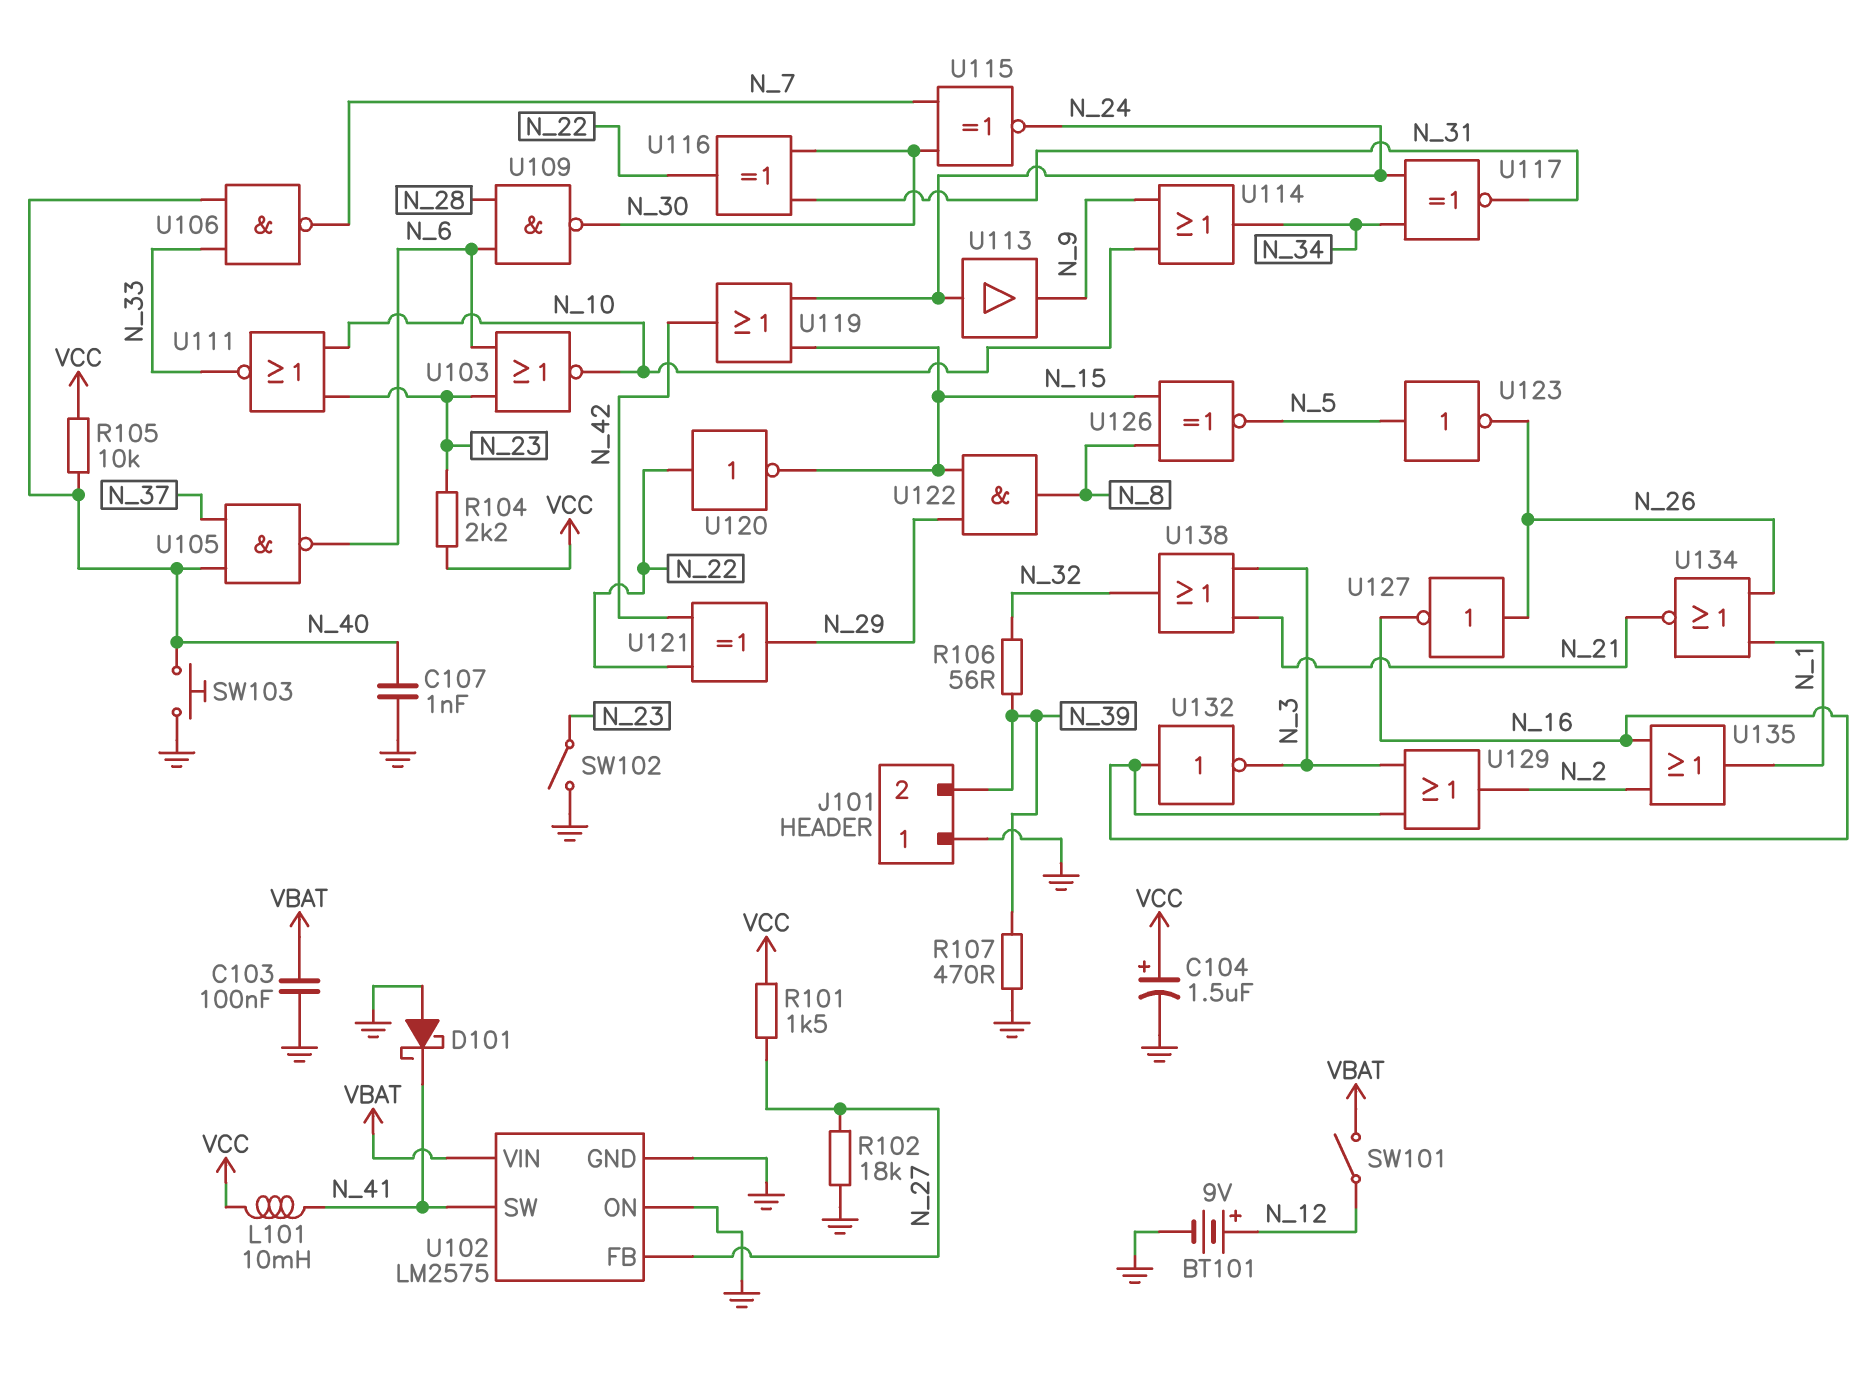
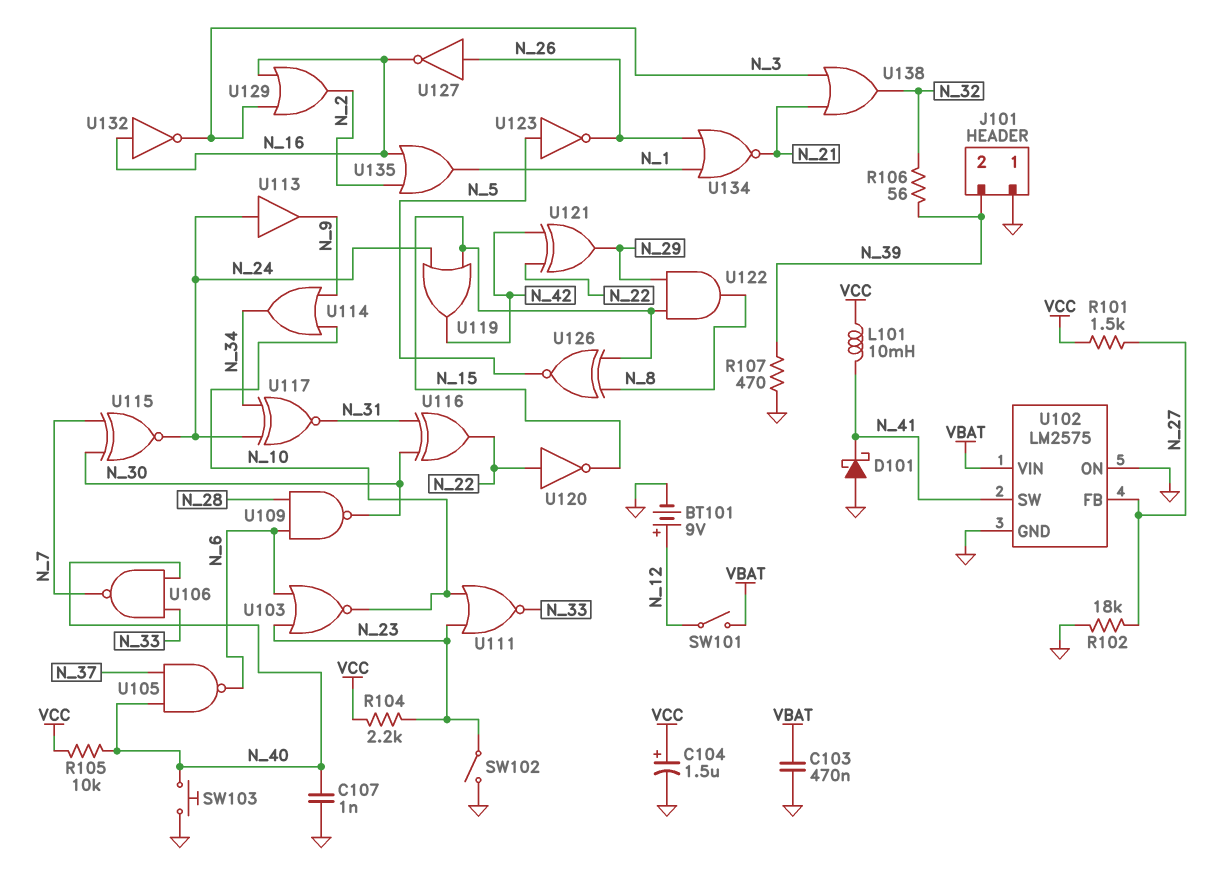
C103: 100nF (GND, VBAT) -> 470nF (GND, VBAT)

